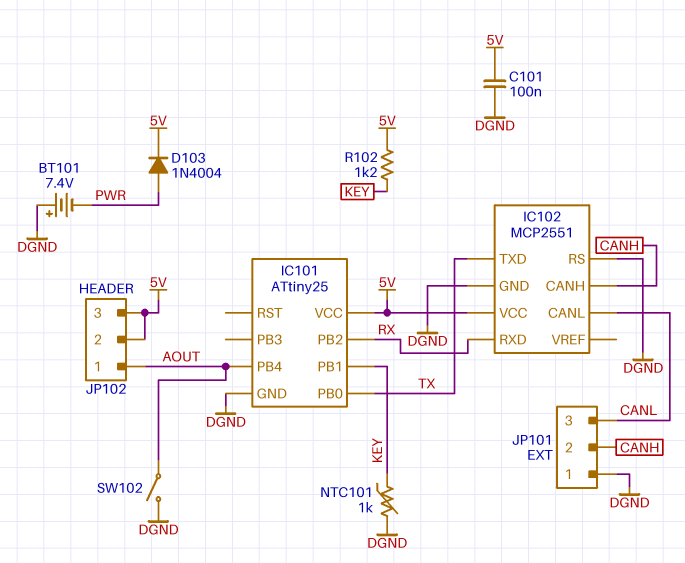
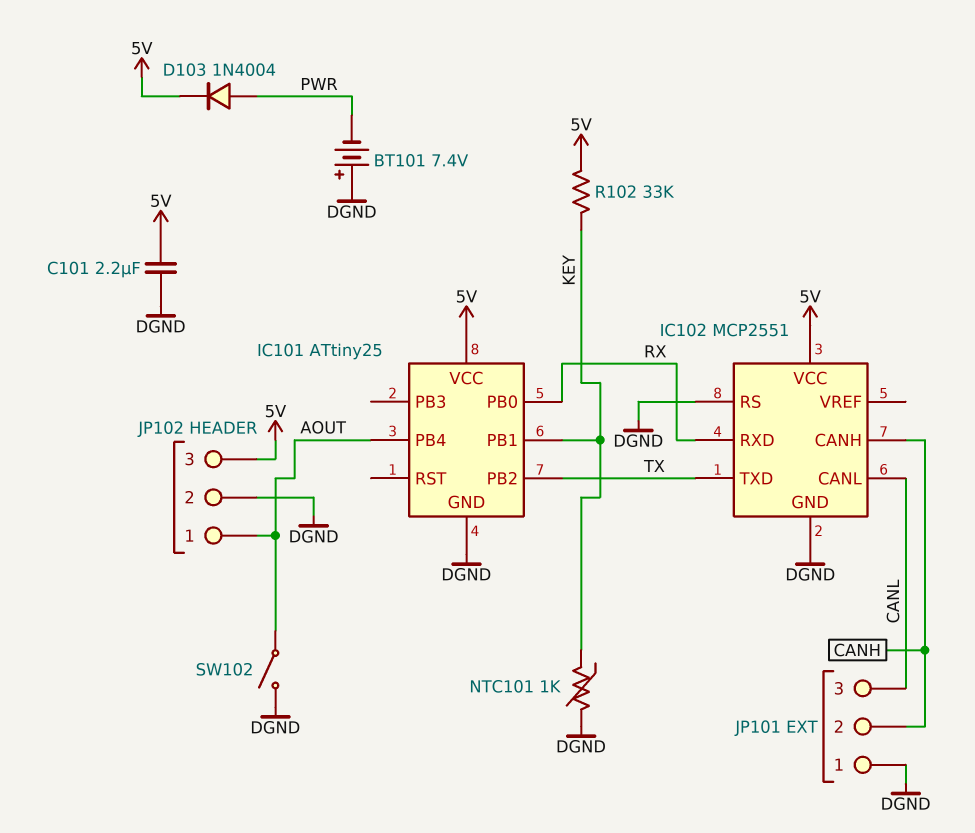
C101: 100nF (5V, DGND) -> 2.2uF (5V, DGND)
IC101 pin PB0: TX -> RX
IC101 pin PB2: RX -> TX
JP102 pin 2: 5V -> DGND
R102: 1.2k (5V, KEY) -> 33k (5V, KEY)

